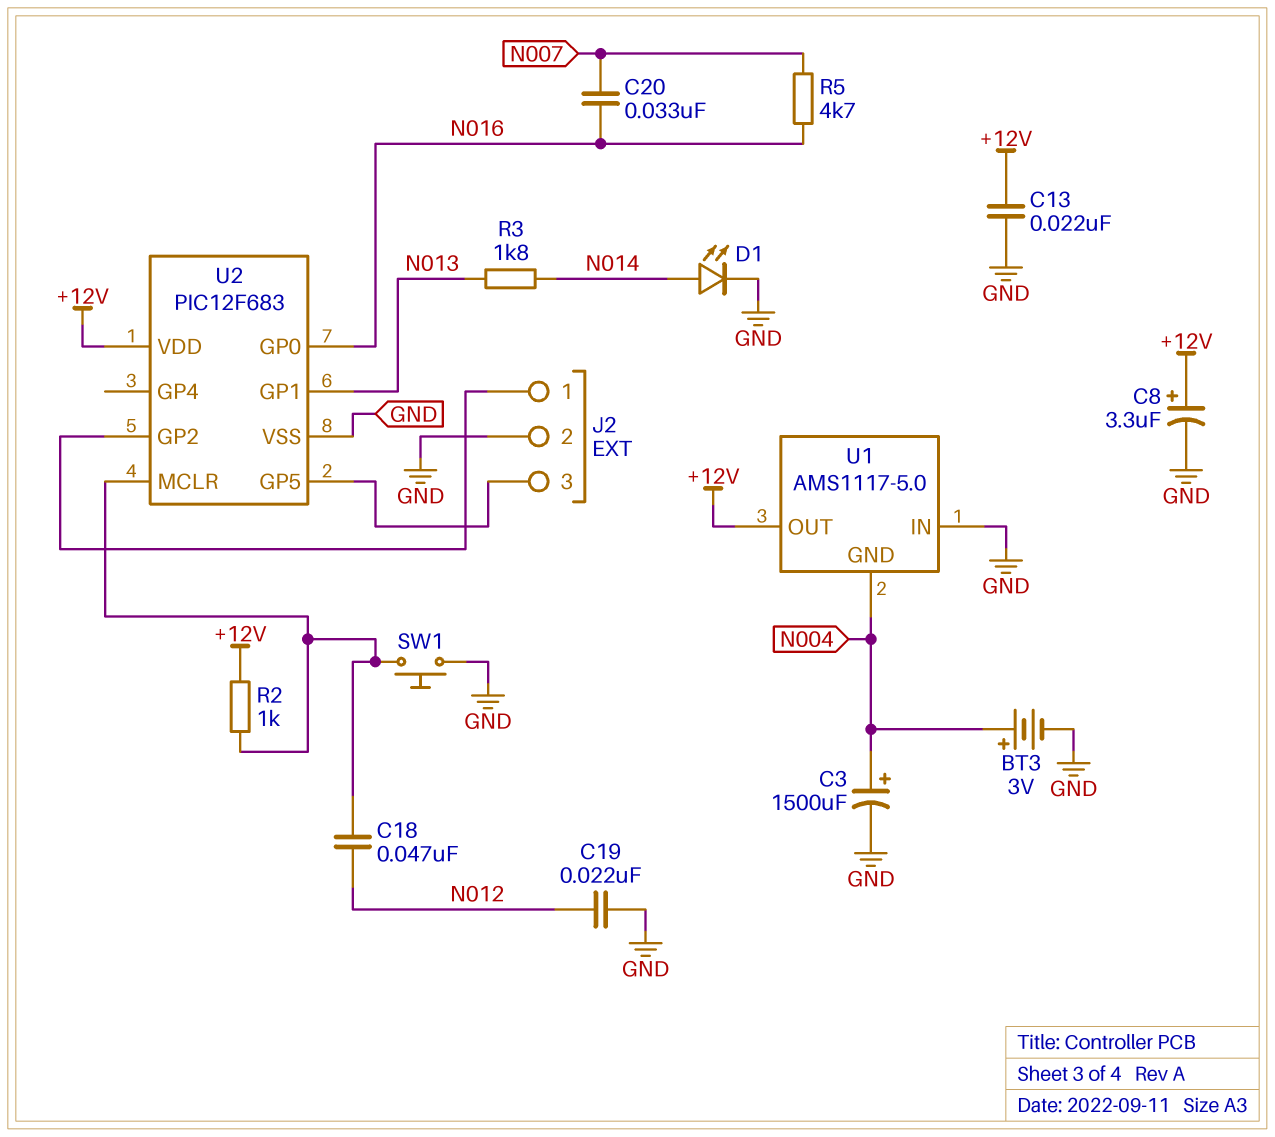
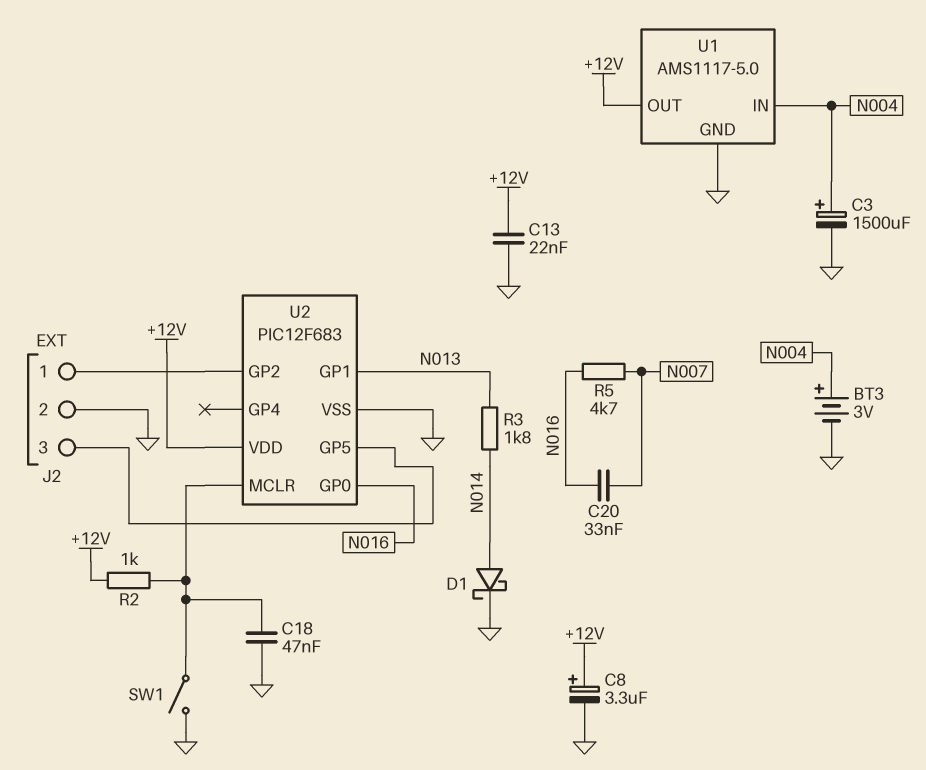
C18: 47nF (N012, U2/MCLR) -> 47nF (GND, U2/MCLR)
C19: 22nF (GND, N012) -> none
D1: LED (A N014, K GND) -> schottky (A N014, K GND)
SW1: button (GND, U2/MCLR) -> switch (GND, U2/MCLR)
U1 pin GND: N004 -> GND
U1 pin IN: GND -> N004

